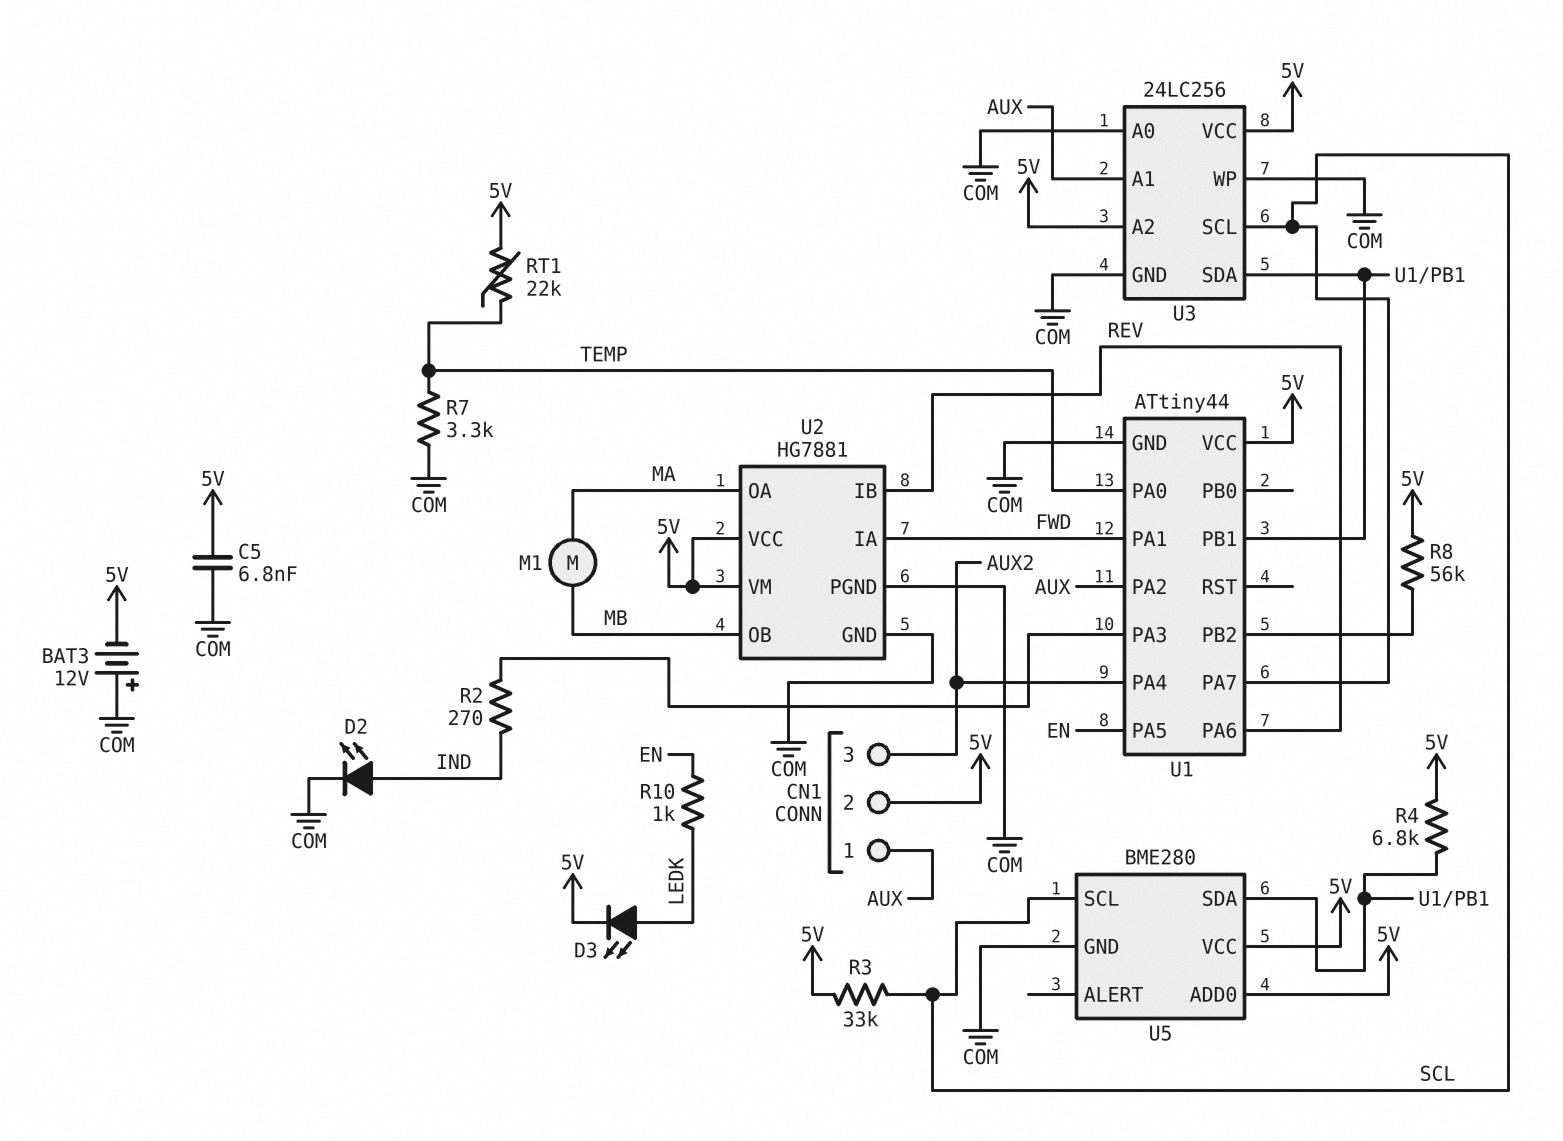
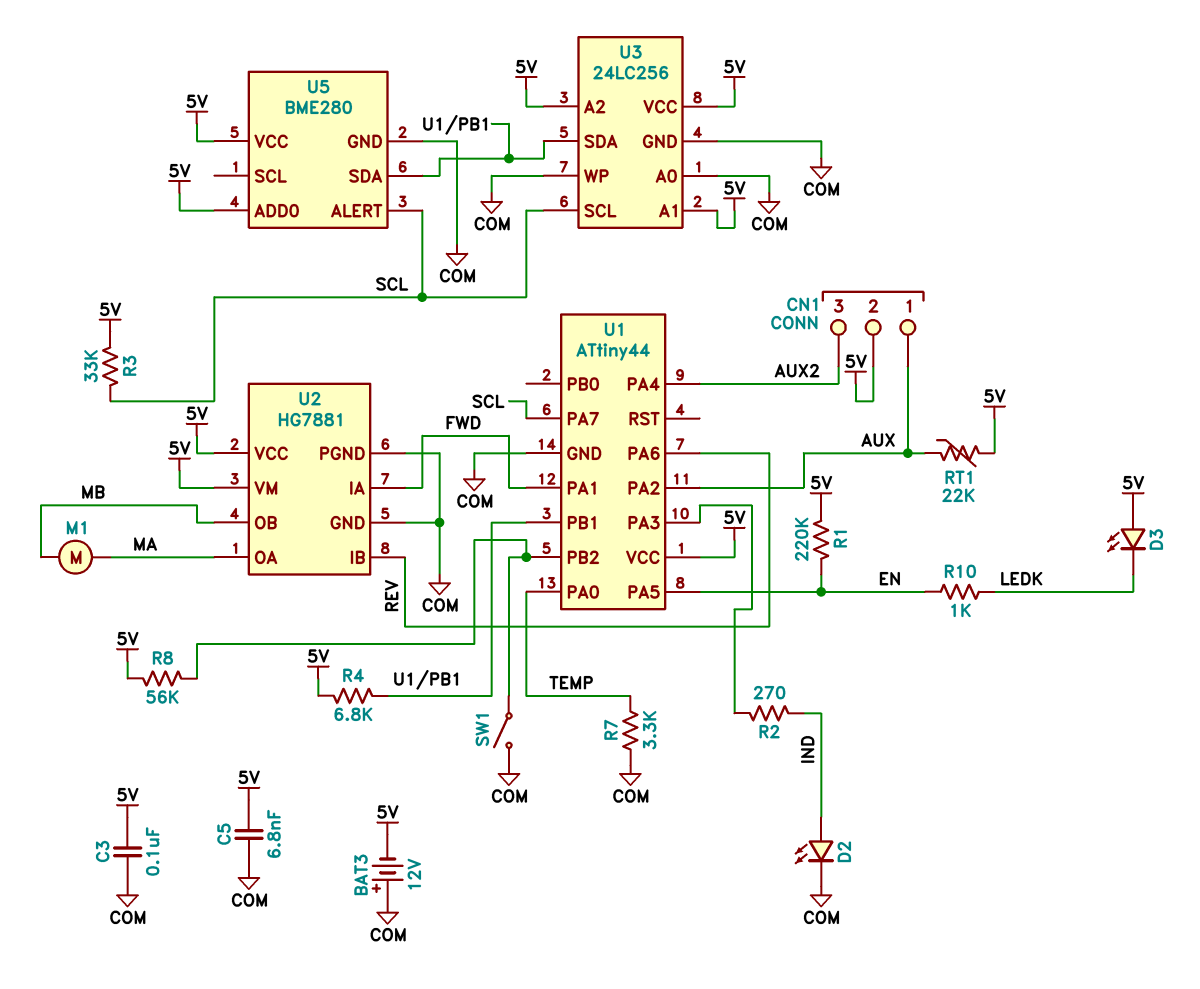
C3: none -> 100nF (5V, COM)
D3: LED (A LEDK, K 5V) -> LED (A 5V, K LEDK)
R1: none -> 220k (5V, EN)
RT1: 22k (5V, TEMP) -> 22k (5V, AUX)
SW1: none -> switch (COM, U1/PB2)
U3 pin A1: AUX -> 5V
U5 pin ALERT: none -> SCL
U5 pin SCL: SCL -> none

